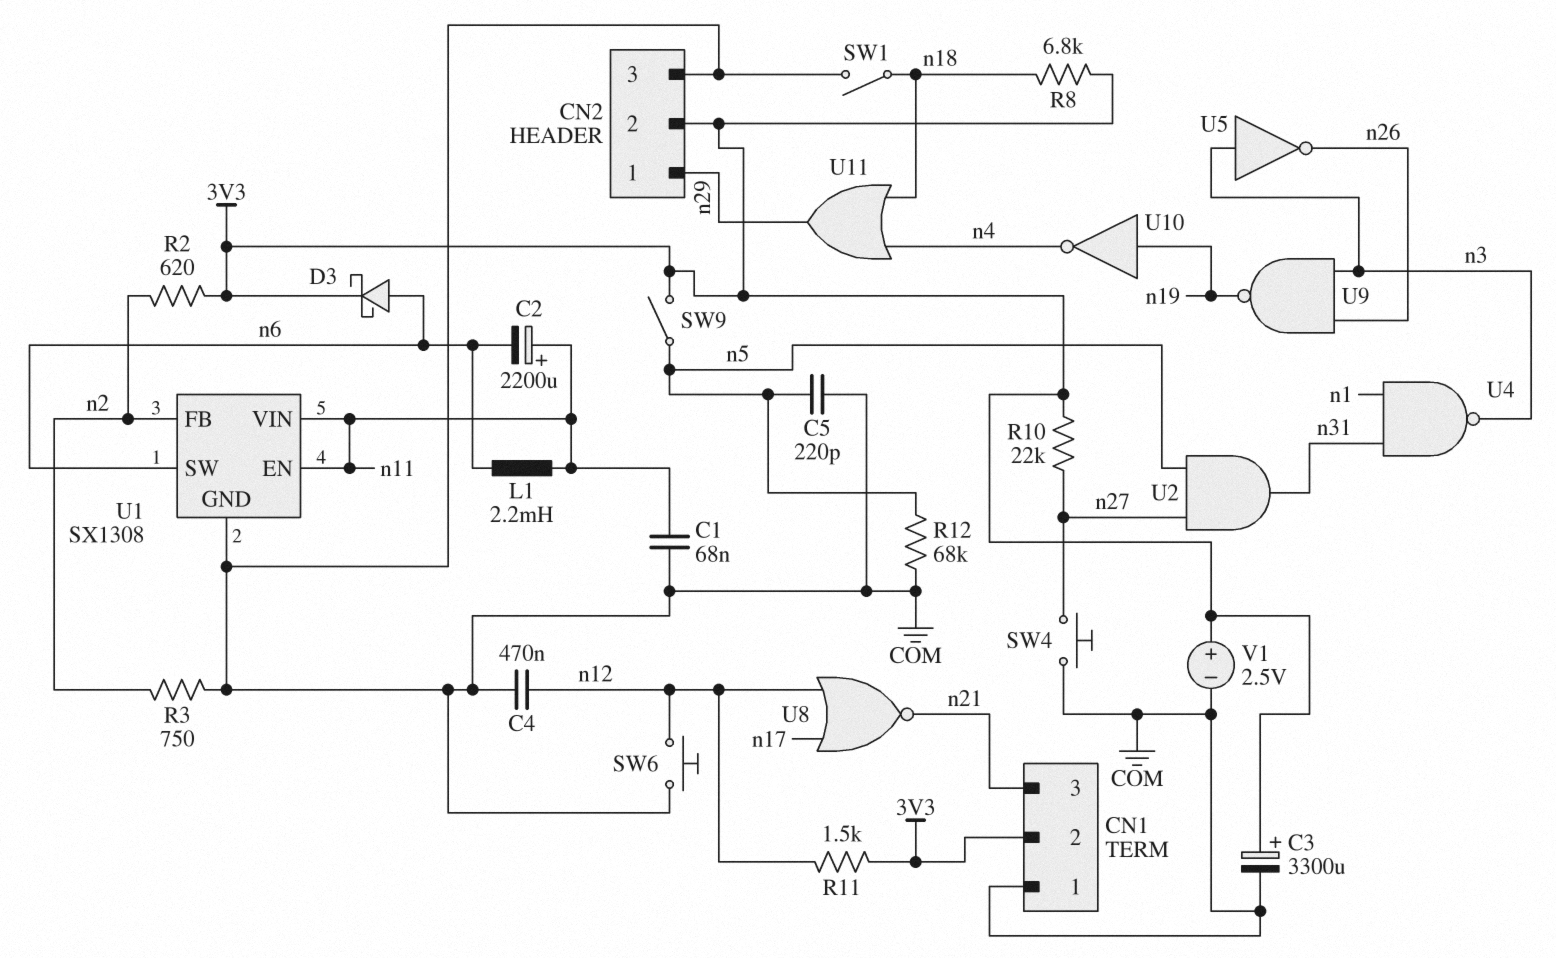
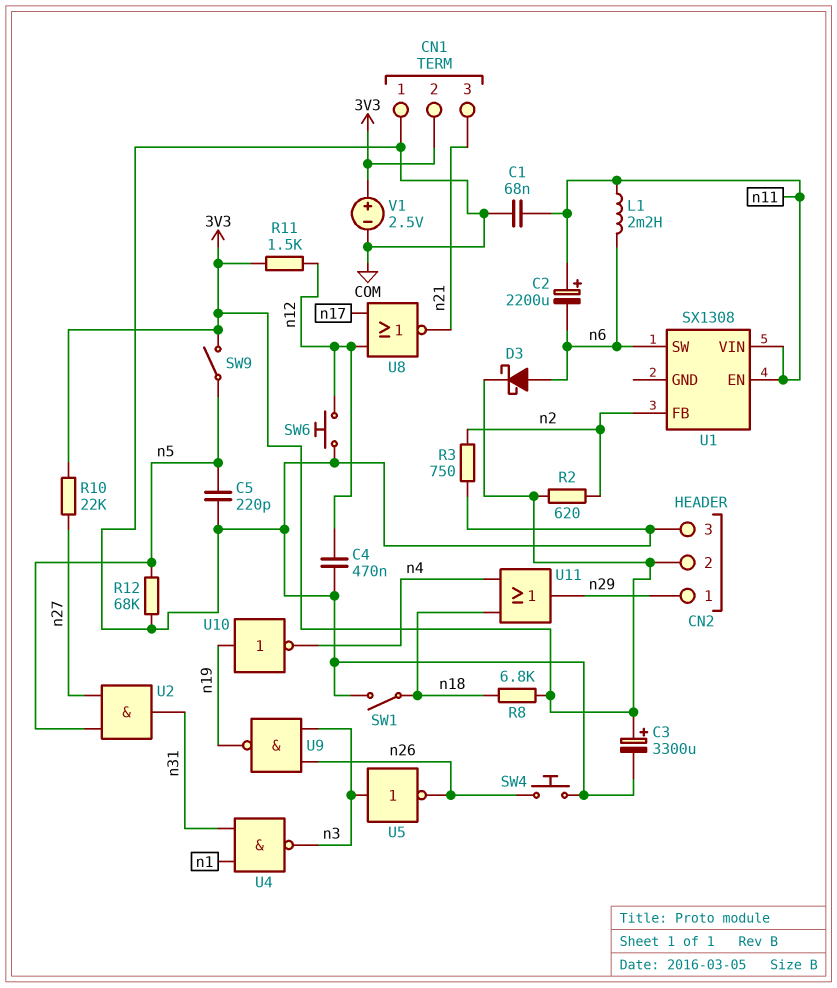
SW4: button (COM, n27) -> button (COM, n26)
U1 pin GND: COM -> none

